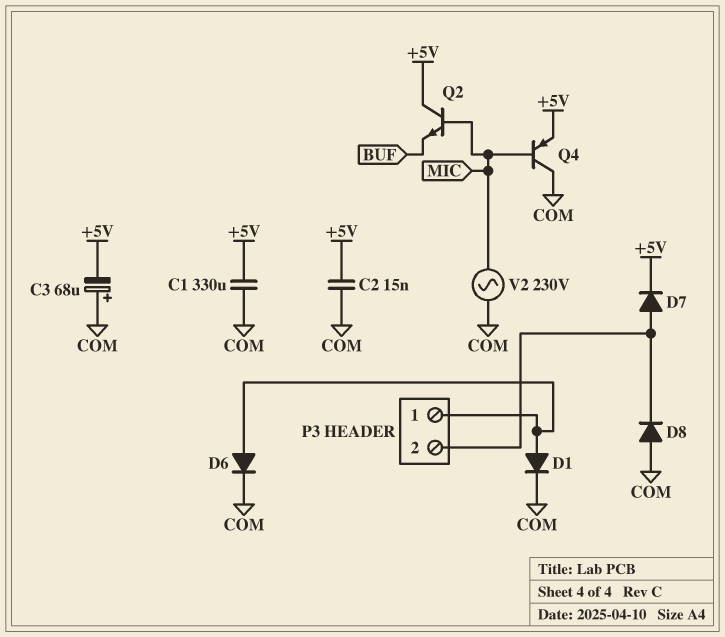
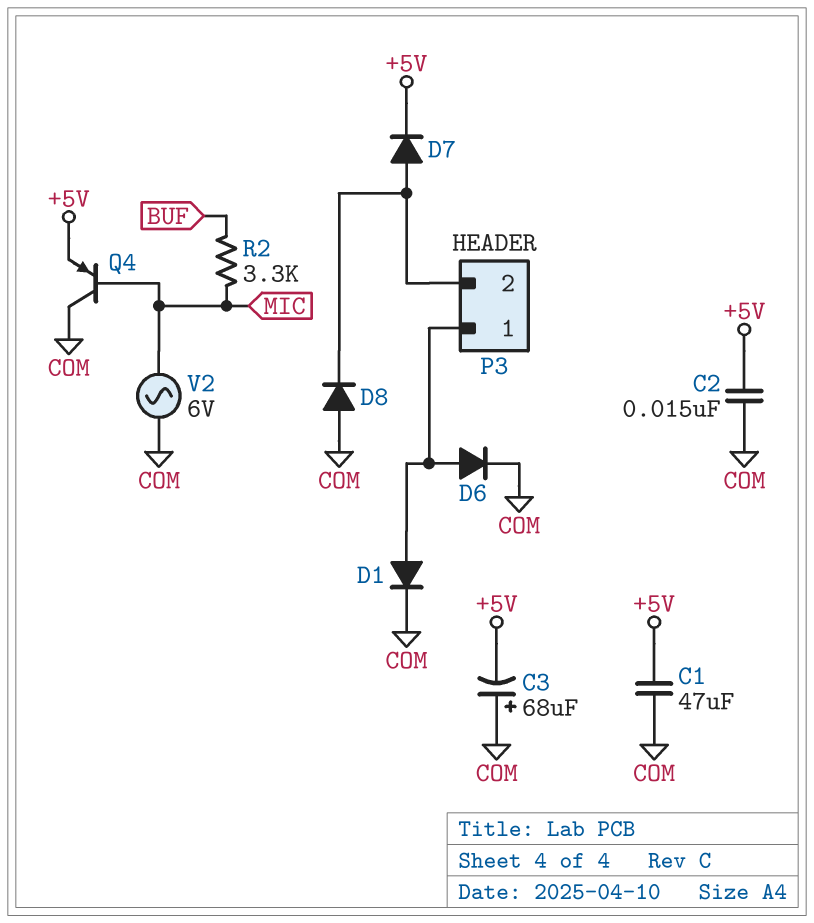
C1: 330uF (+5V, COM) -> 47uF (+5V, COM)
Q2: NPN (B MIC, C +5V, E BUF) -> none
R2: none -> 3.3k (BUF, MIC)
V2: AC 230V (COM, MIC) -> AC 6V (COM, MIC)

